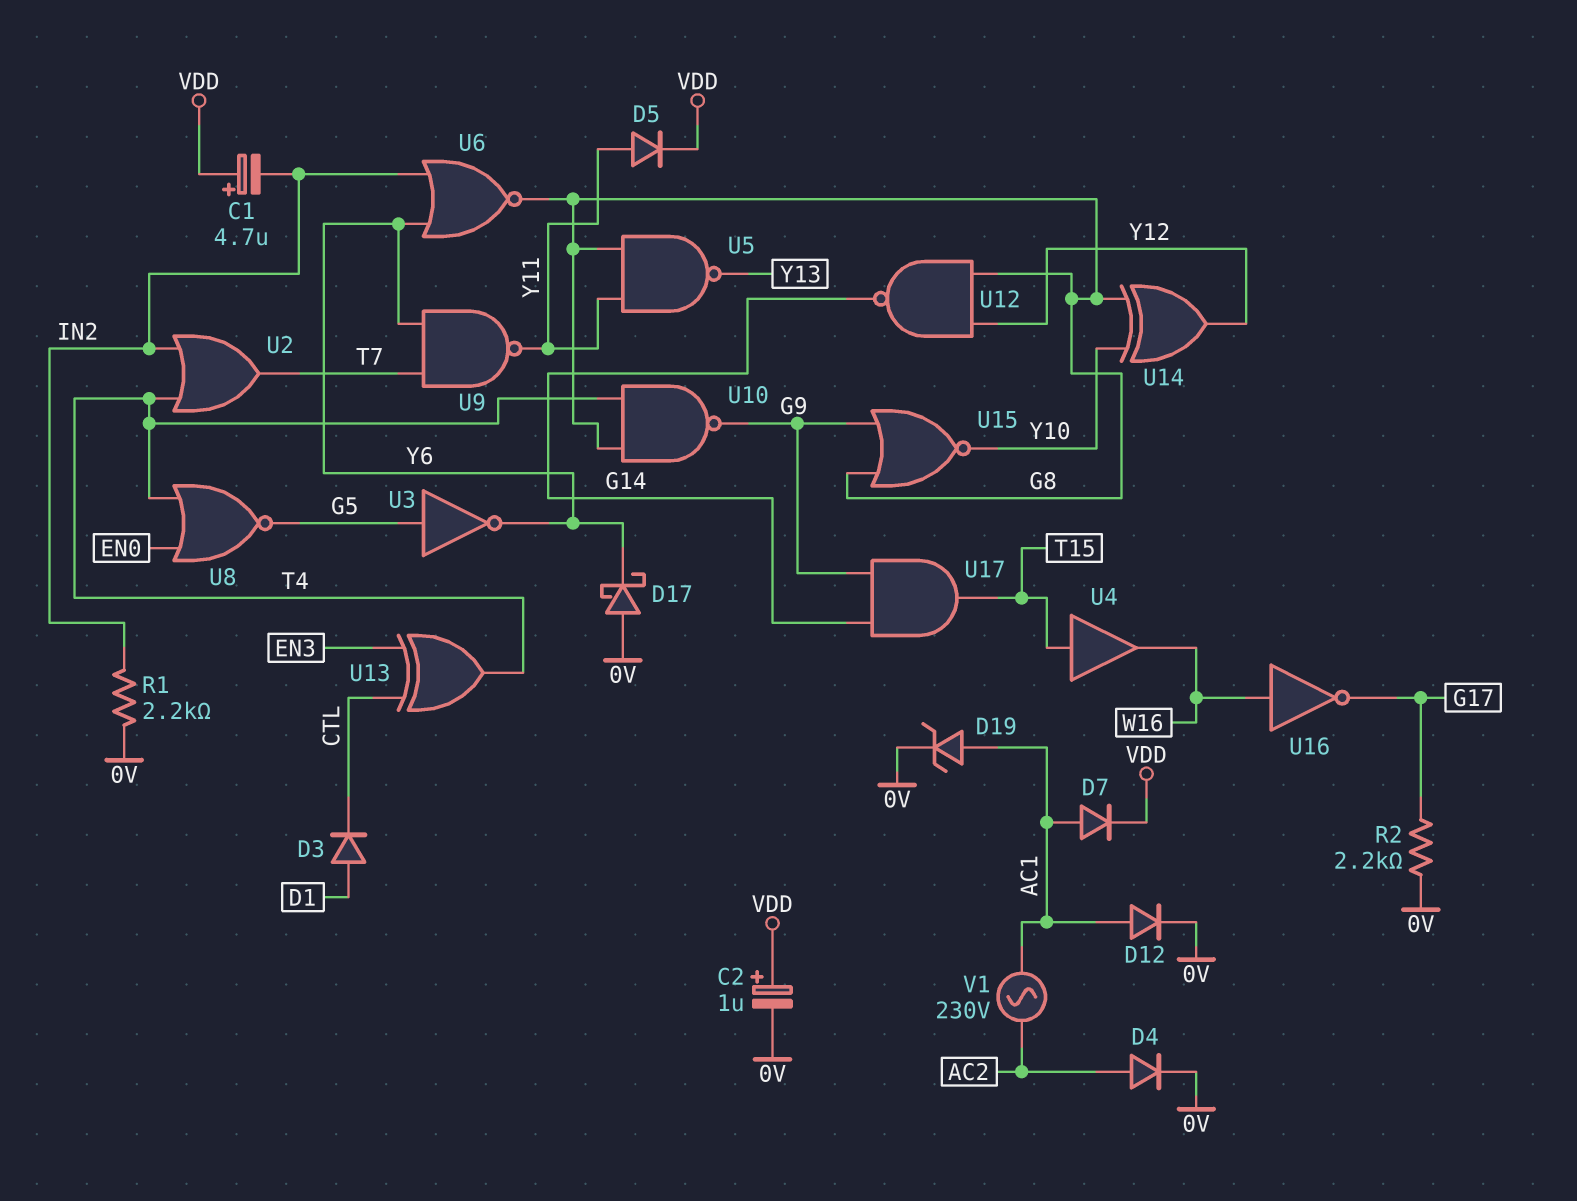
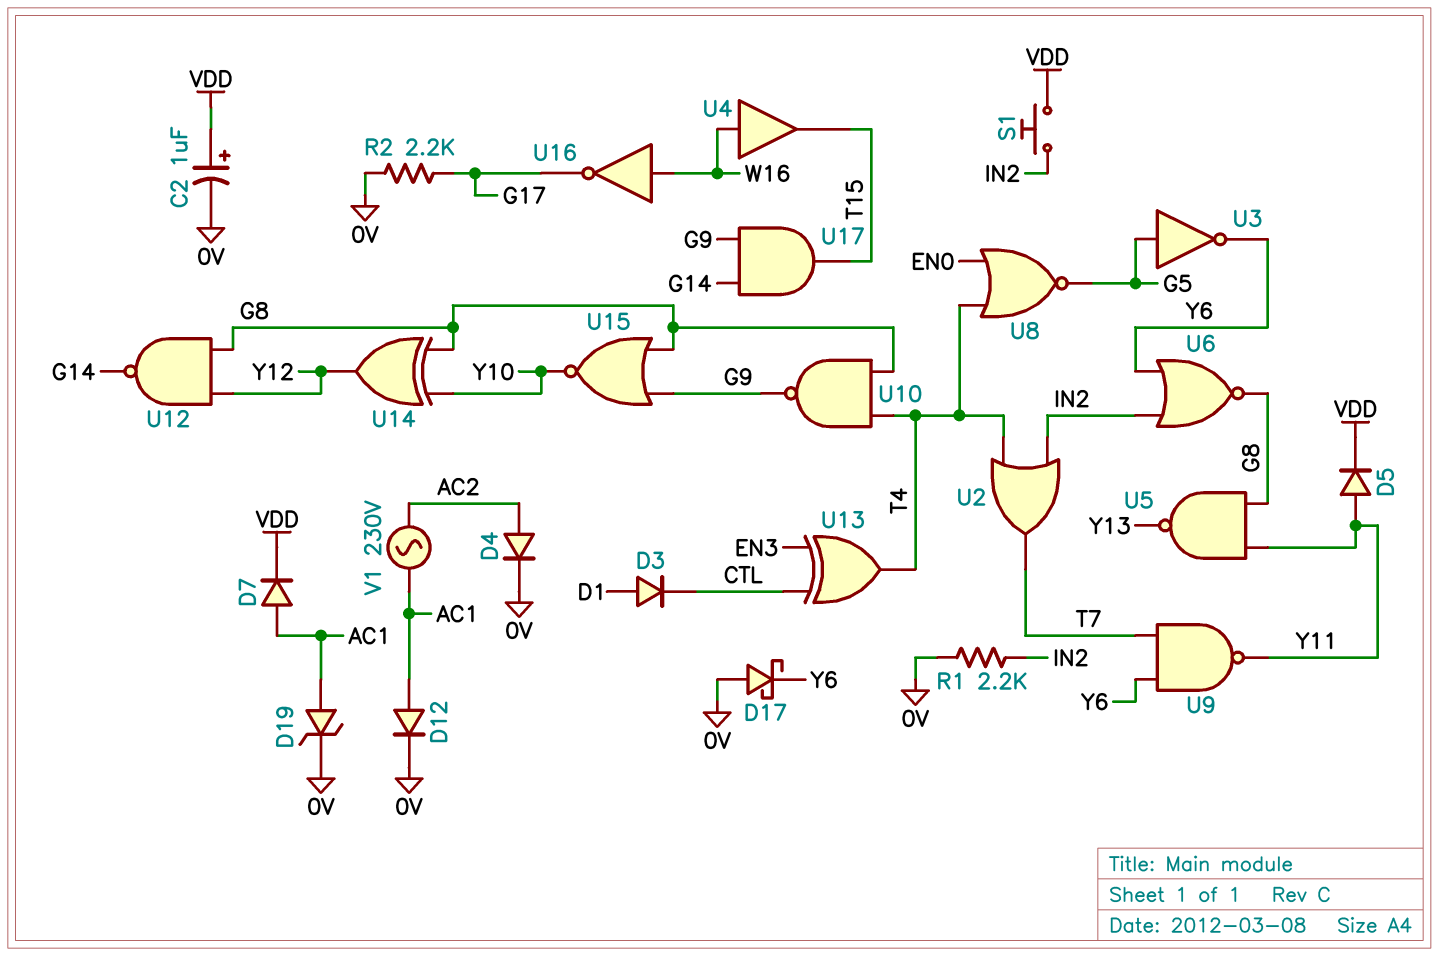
C1: 4.7uF (plus VDD, minus IN2) -> none
S1: none -> button (IN2, VDD)
U4: buffer (in T15, out W16) -> buffer (in W16, out T15)

